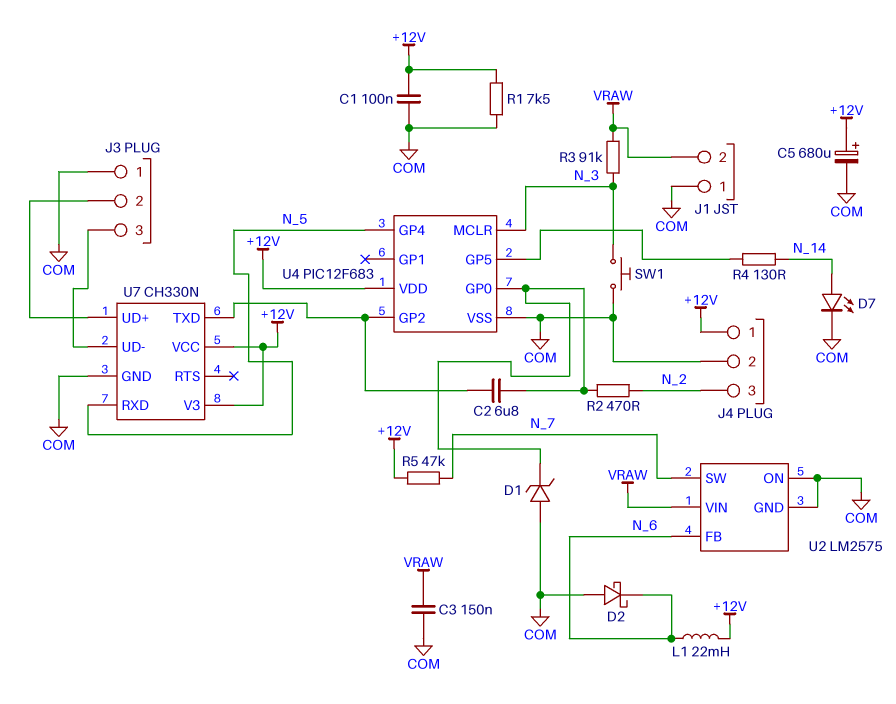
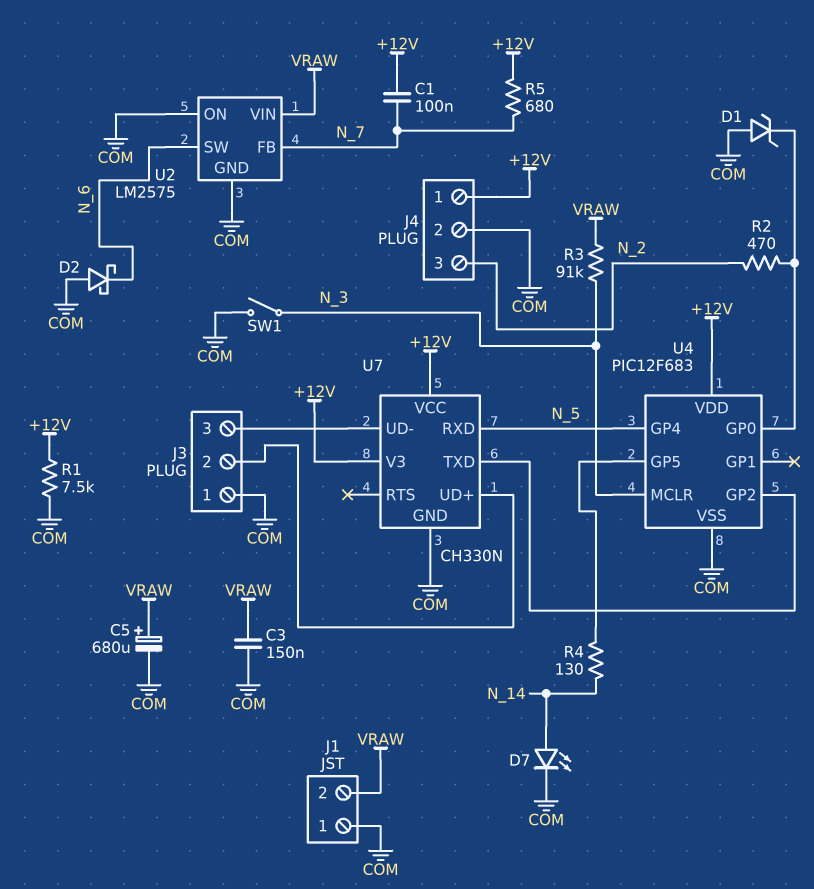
C1: 100nF (+12V, COM) -> 100nF (+12V, N_7)
C2: 6.8uF (U4/GP0, U4/GP2) -> none
C5: 680uF (plus +12V, minus COM) -> 680uF (plus VRAW, minus COM)
L1: 22mH (+12V, N_6) -> none
R5: 47k (+12V, N_7) -> 680 (+12V, N_7)
SW1: button (COM, N_3) -> switch (COM, N_3)
U2 pin FB: N_6 -> N_7
U2 pin SW: N_7 -> N_6

